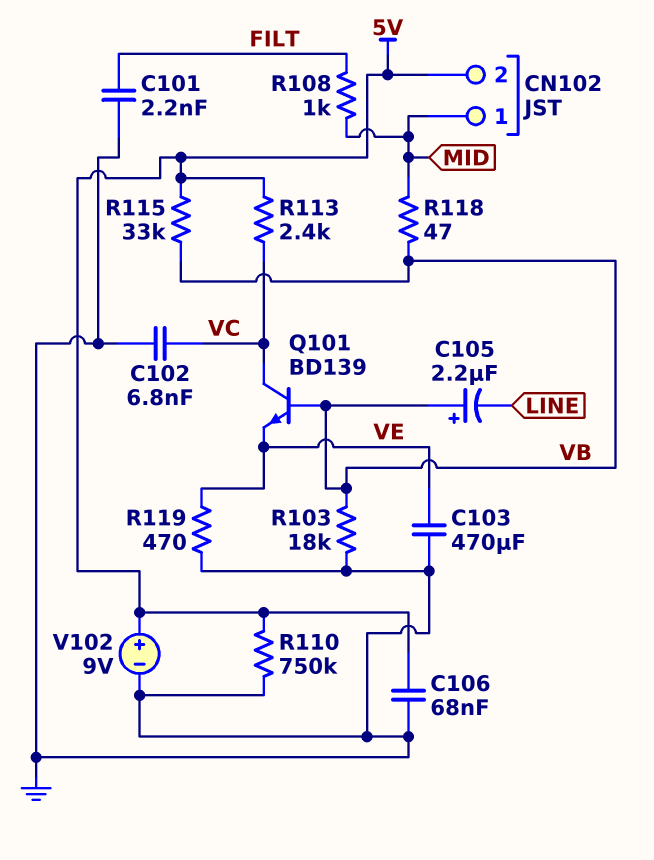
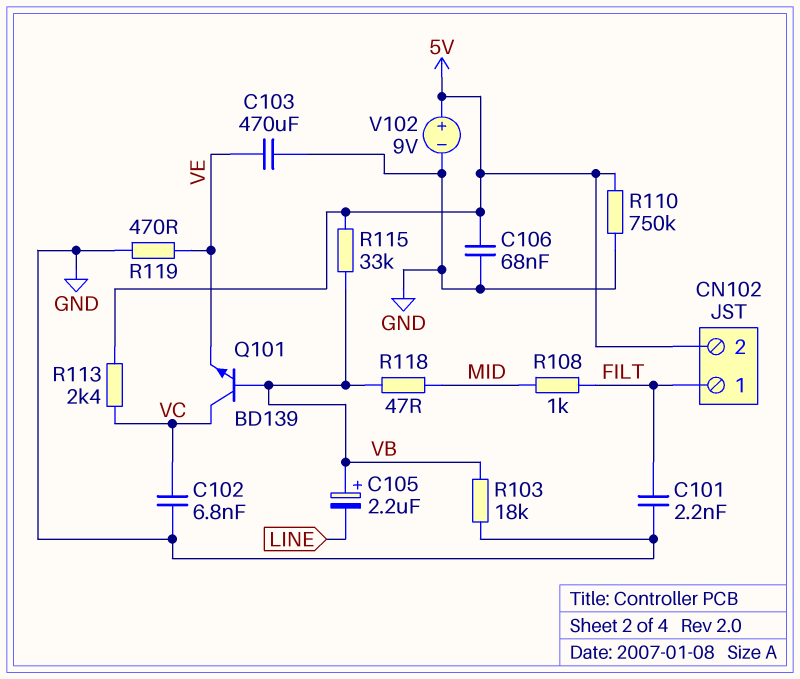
CN102 pin 1: MID -> FILT

